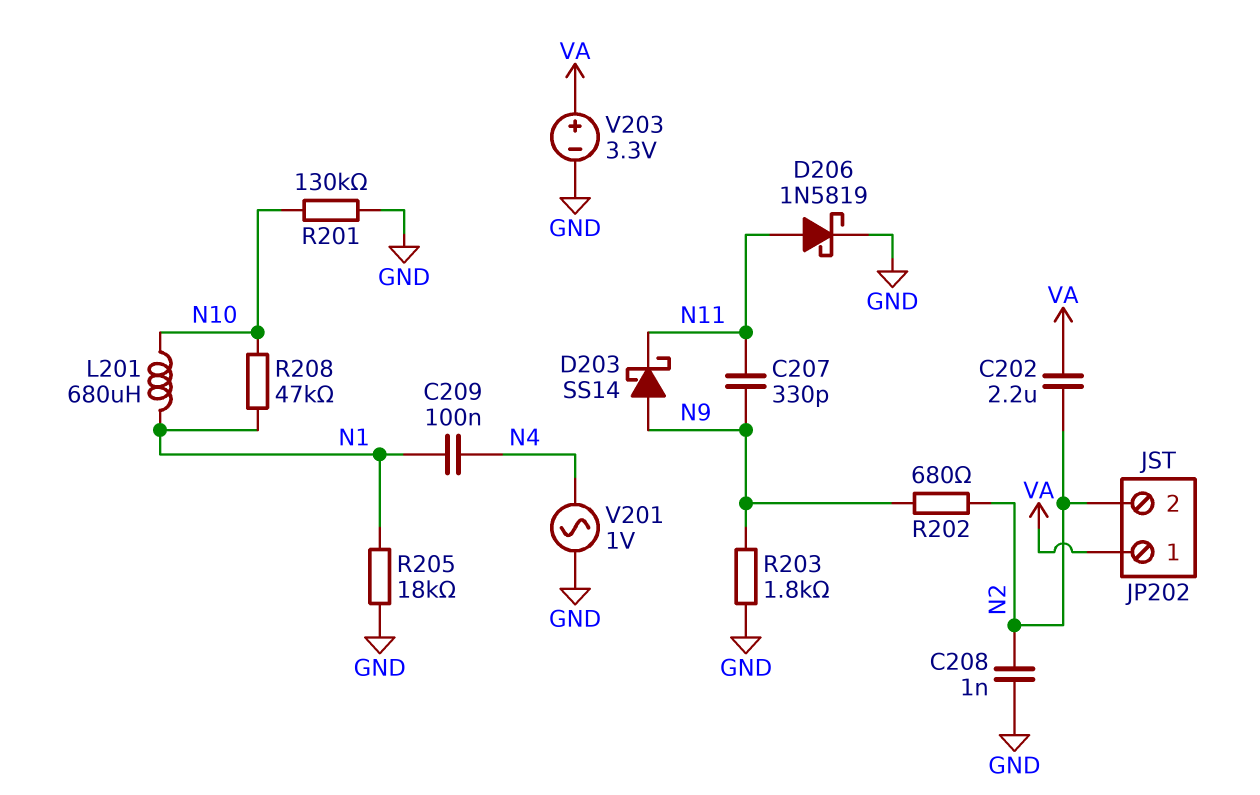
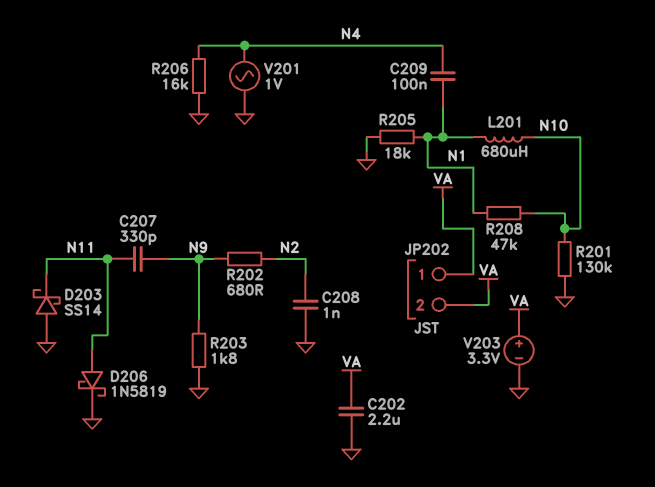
C202: 2.2uF (N2, VA) -> 2.2uF (GND, VA)
D203: schottky SS14 (A N9, K N11) -> schottky SS14 (A GND, K N11)
JP202 pin 2: N2 -> VA
R206: none -> 16k (GND, N4)

